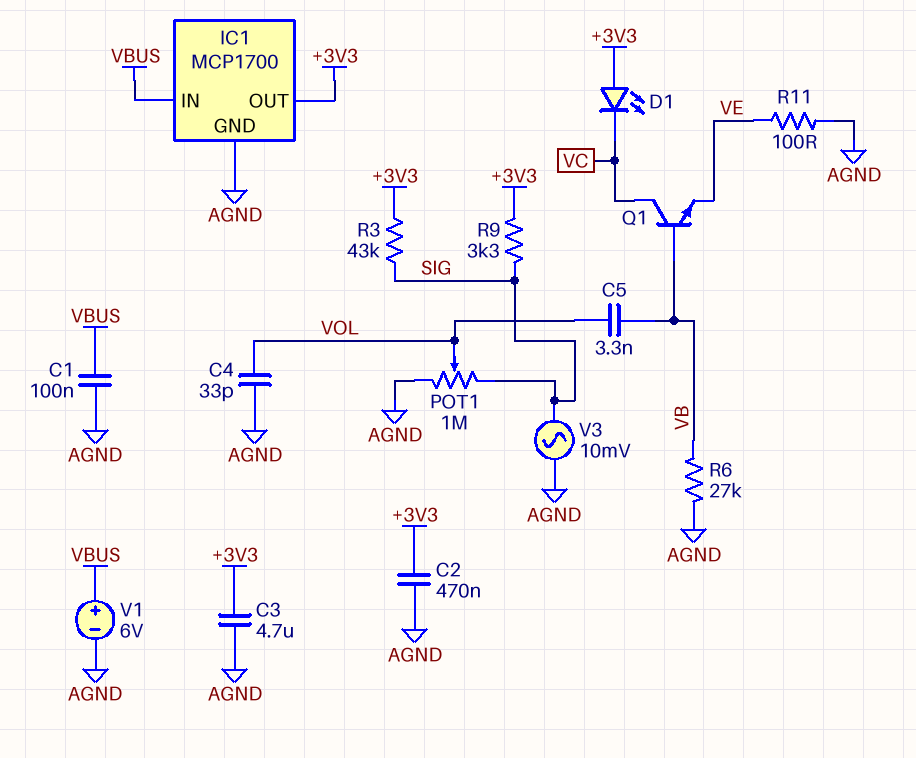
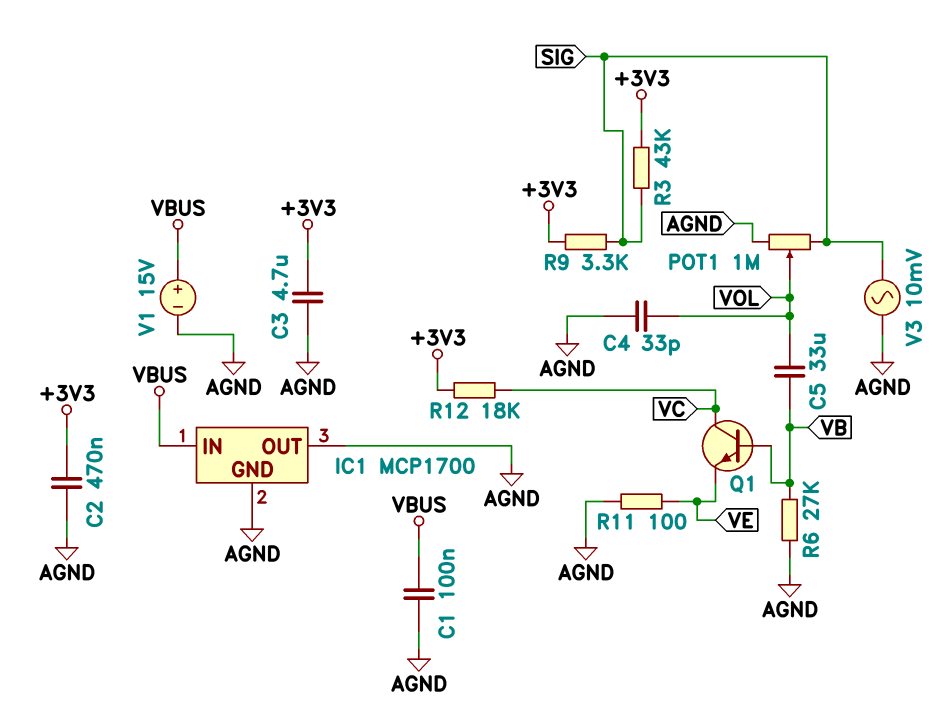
C5: 3.3nF (VB, VOL) -> 33uF (VB, VOL)
D1: LED (A +3V3, K VC) -> none
IC1 pin OUT: +3V3 -> AGND
R12: none -> 18k (+3V3, VC)
V1: 6V (plus VBUS, minus AGND) -> 15V (plus VBUS, minus AGND)

